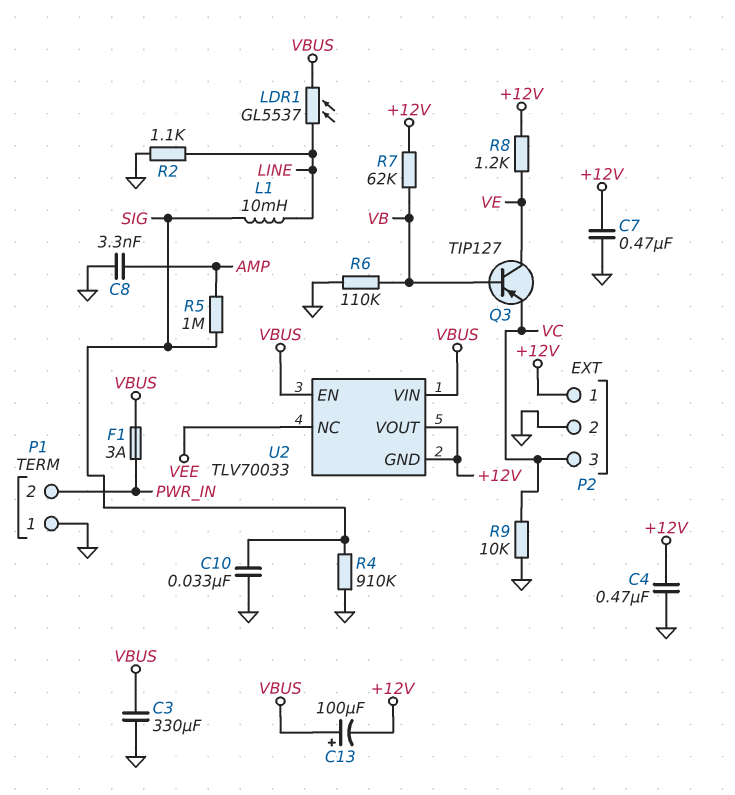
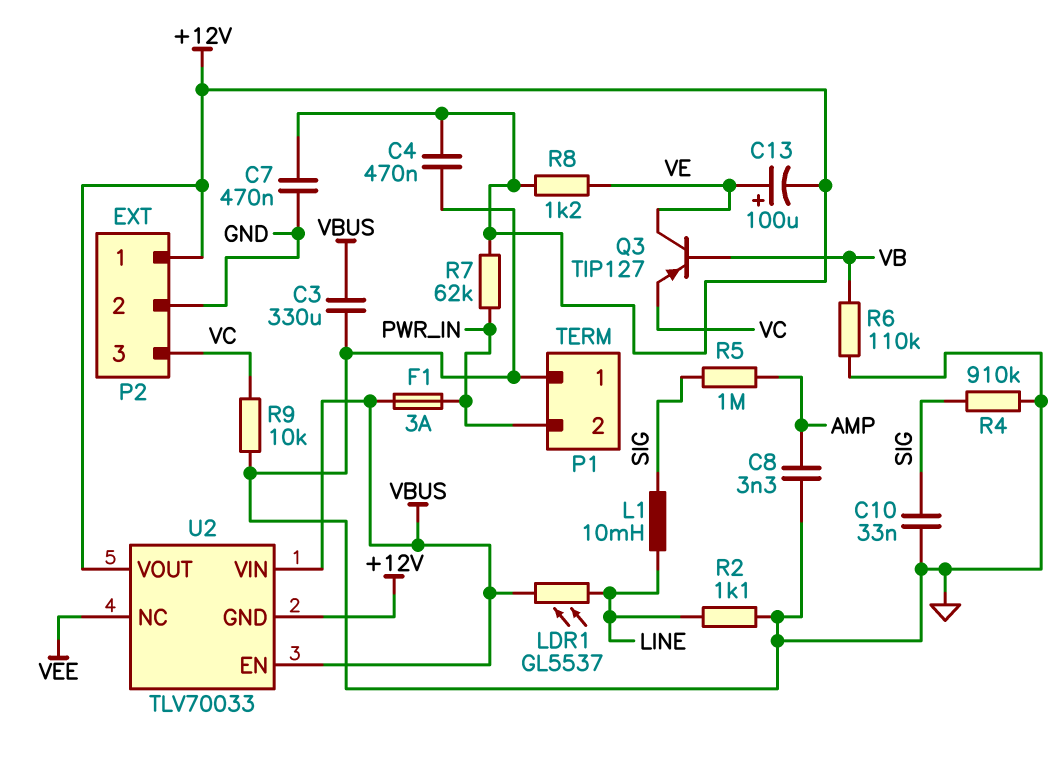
C13: 100uF (plus VBUS, minus +12V) -> 100uF (plus VE, minus +12V)
R7: 62k (+12V, VB) -> 62k (+12V, PWR_IN)

